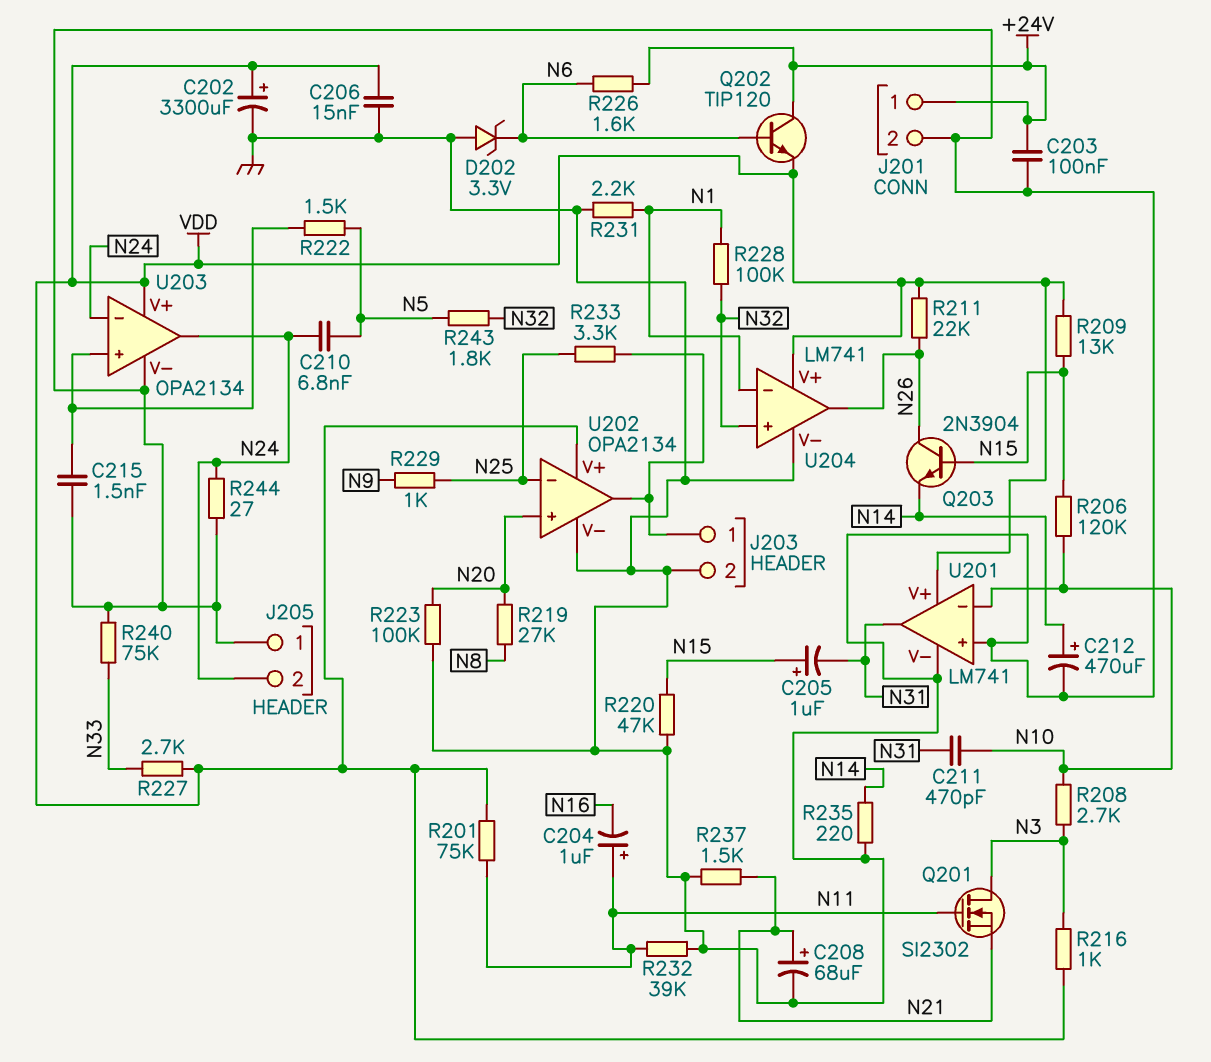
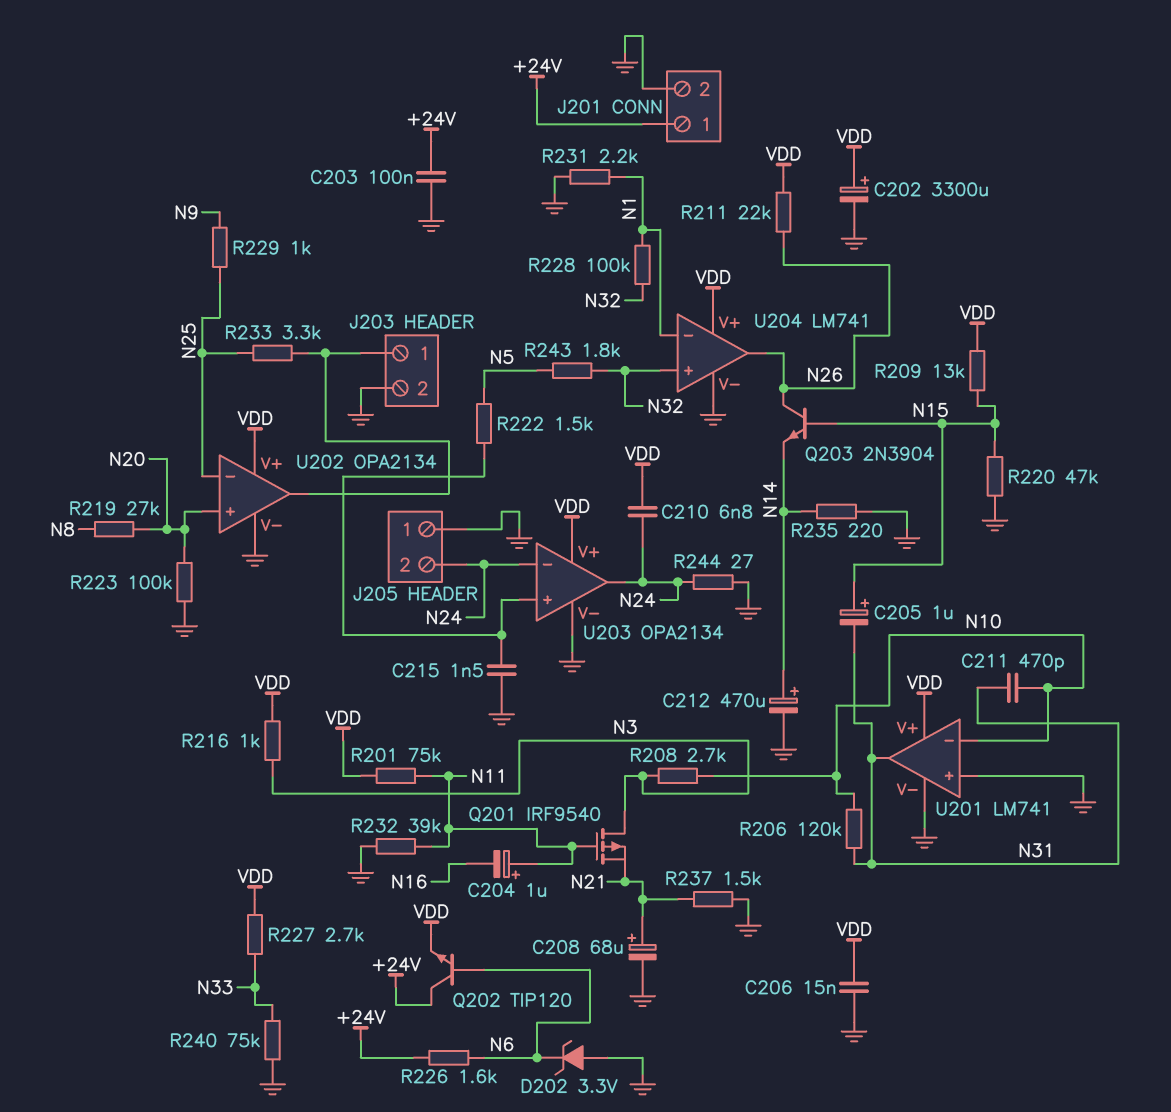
C210: 6.8nF (N5, N24) -> 6.8nF (N24, VDD)
Q201: NMOS SI2302 (G N11, D N3, S N21) -> PMOS IRF9540 (G N11, D N3, S N21)
R206: 120k (N10, N15) -> 120k (N10, N31)

